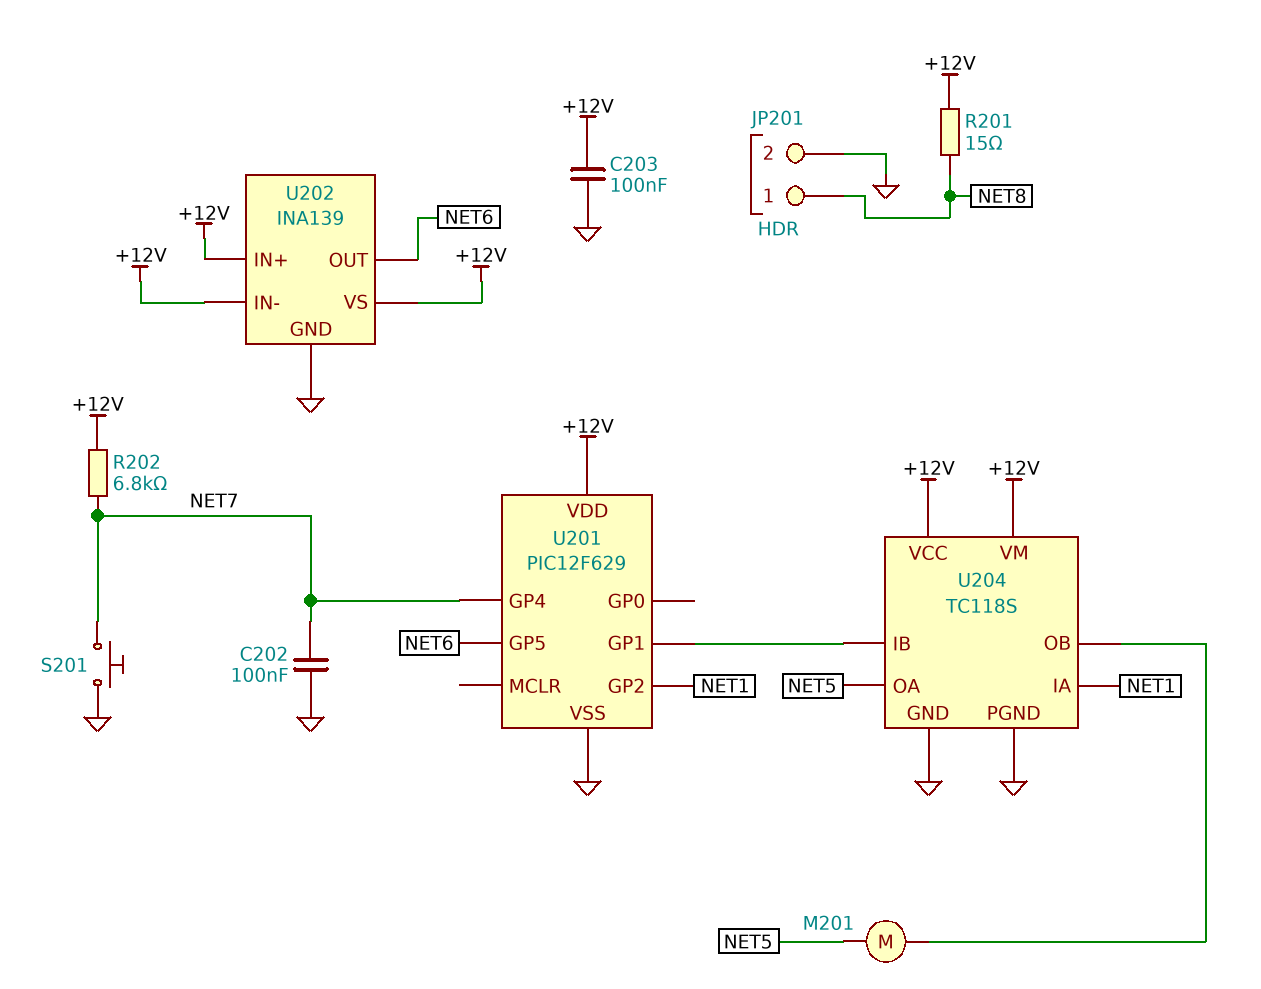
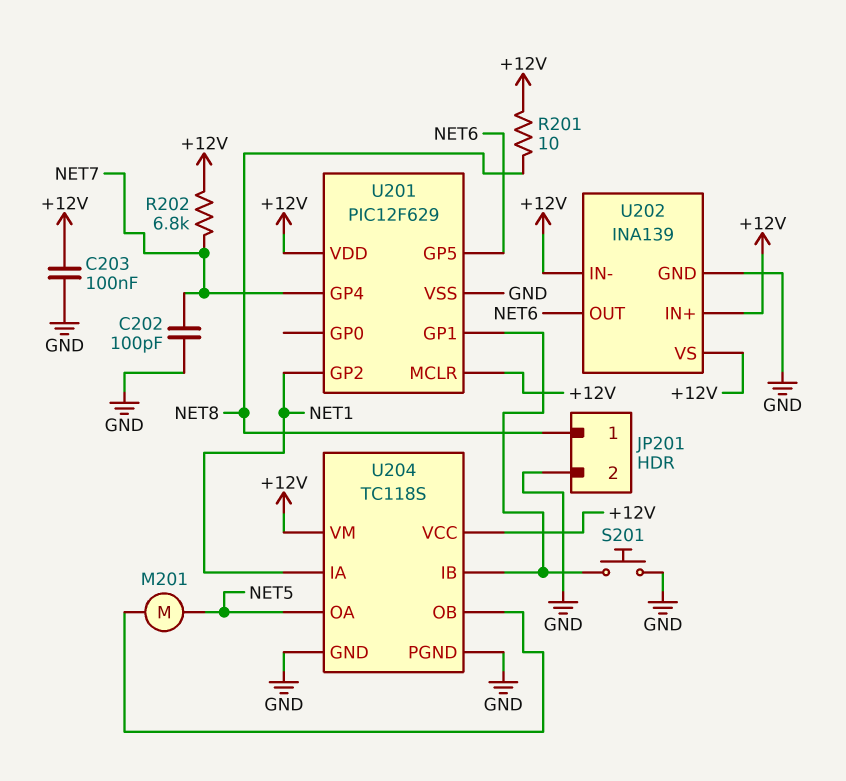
C202: 100nF (GND, NET7) -> 100pF (GND, NET7)
R201: 15 (+12V, NET8) -> 10 (+12V, NET8)
S201: button (GND, NET7) -> button (GND, U201/GP1)
U201 pin MCLR: none -> +12V

